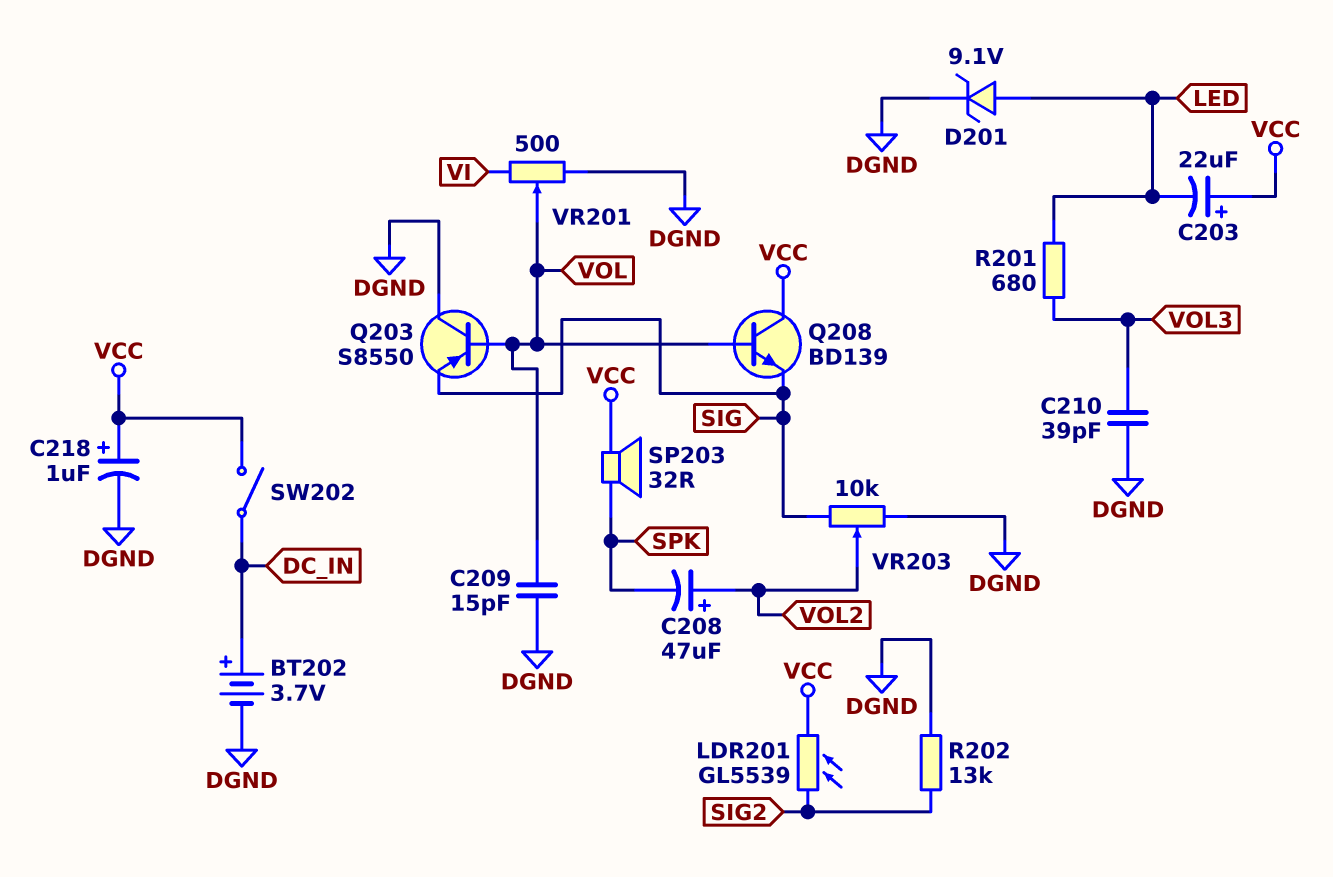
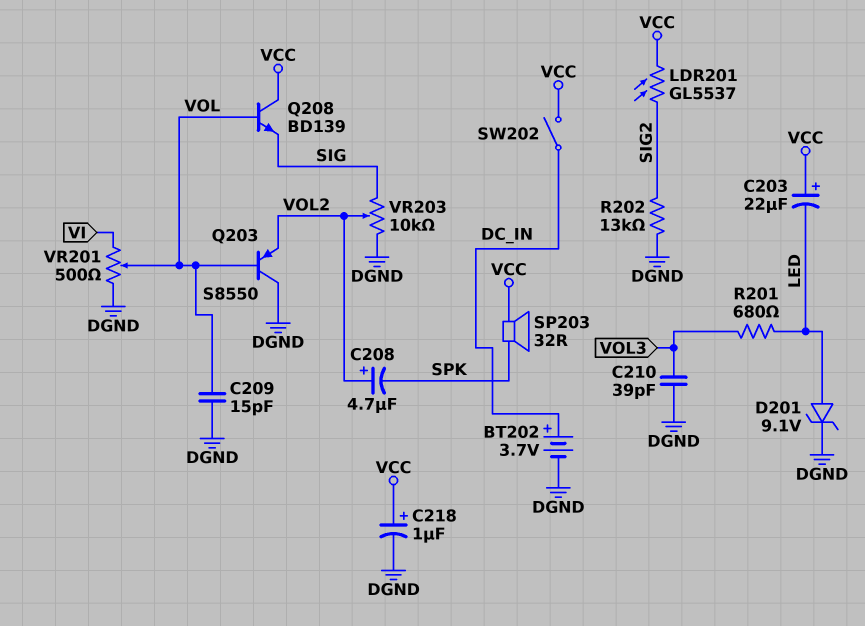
C208: 47uF (plus VOL2, minus SPK) -> 4.7uF (plus VOL2, minus SPK)
LDR201: GL5539 (SIG2, VCC) -> GL5537 (SIG2, VCC)
Q203: PNP S8550 (B VOL, C DGND, E SIG) -> PNP S8550 (B VOL, C DGND, E VOL2)

